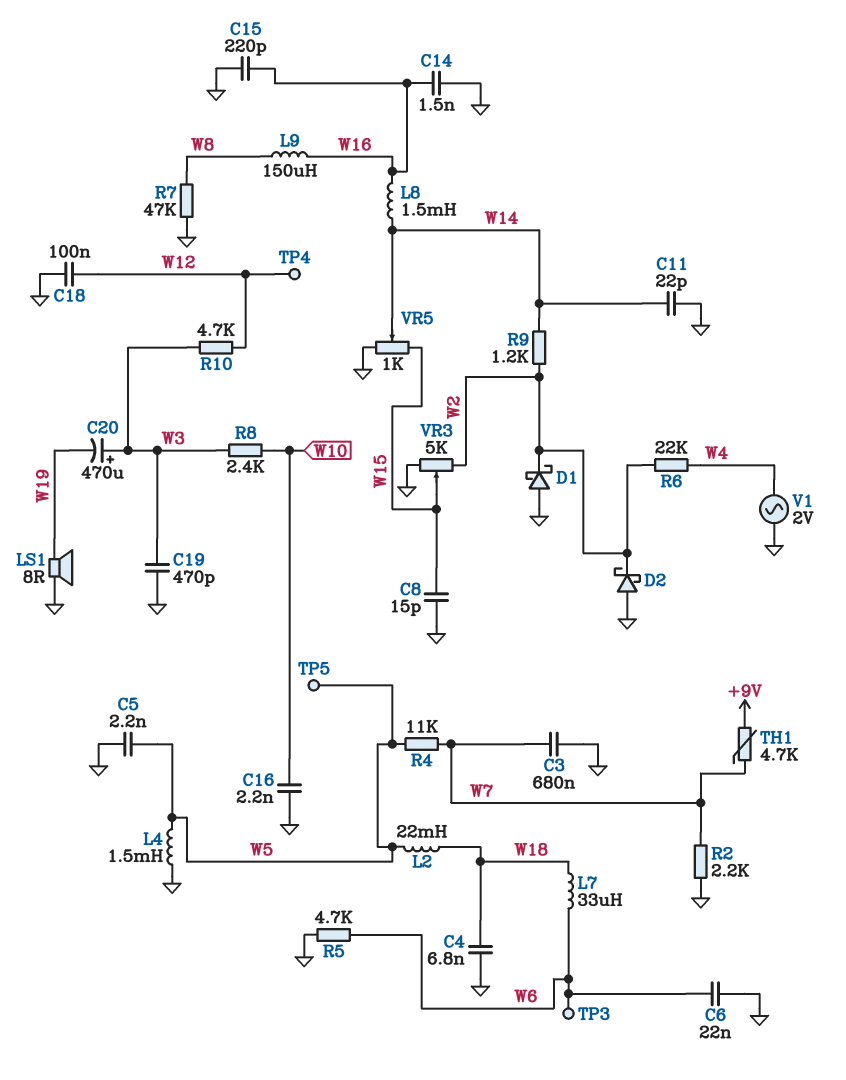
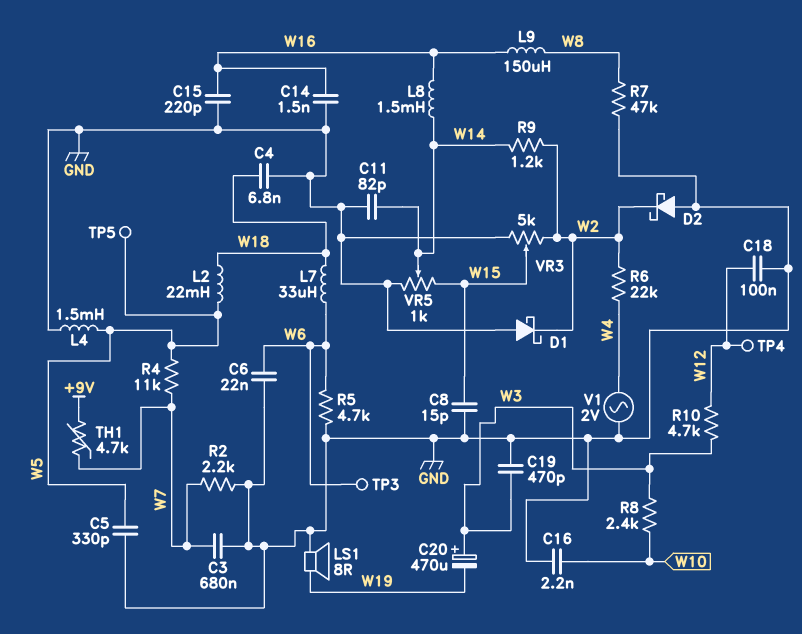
C5: 2.2nF (GND, W5) -> 330pF (GND, W5)
C11: 22pF (GND, W14) -> 82pF (GND, W14)

